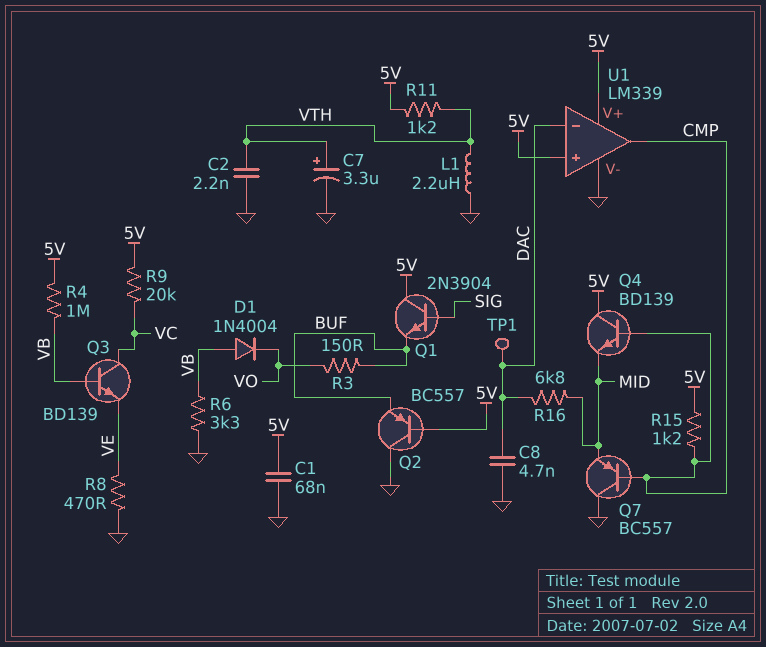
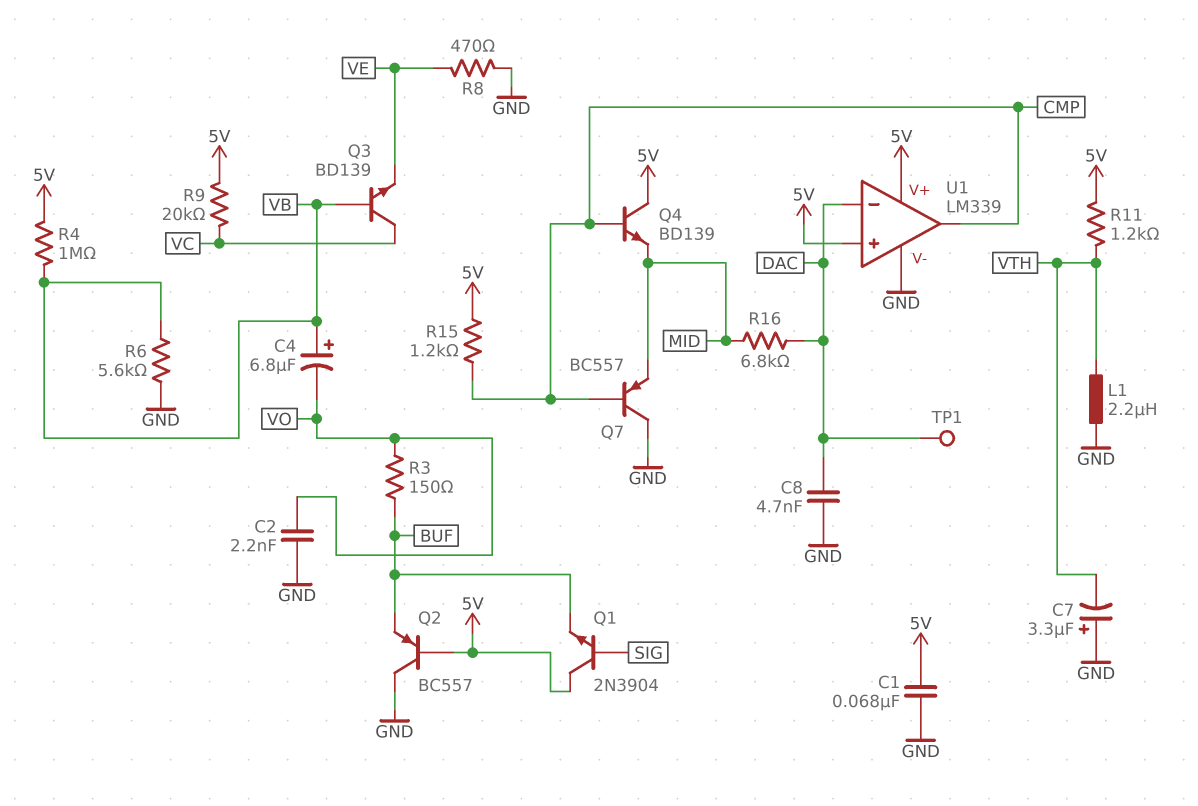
C2: 2.2nF (GND, VTH) -> 2.2nF (GND, VO)
C4: none -> 6.8uF (plus VB, minus VO)
C7: 3.3uF (plus VTH, minus GND) -> 3.3uF (plus GND, minus VTH)
D1: diode 1N4004 (A VB, K VO) -> none
R6: 3.3k (GND, VB) -> 5.6k (GND, VB)

